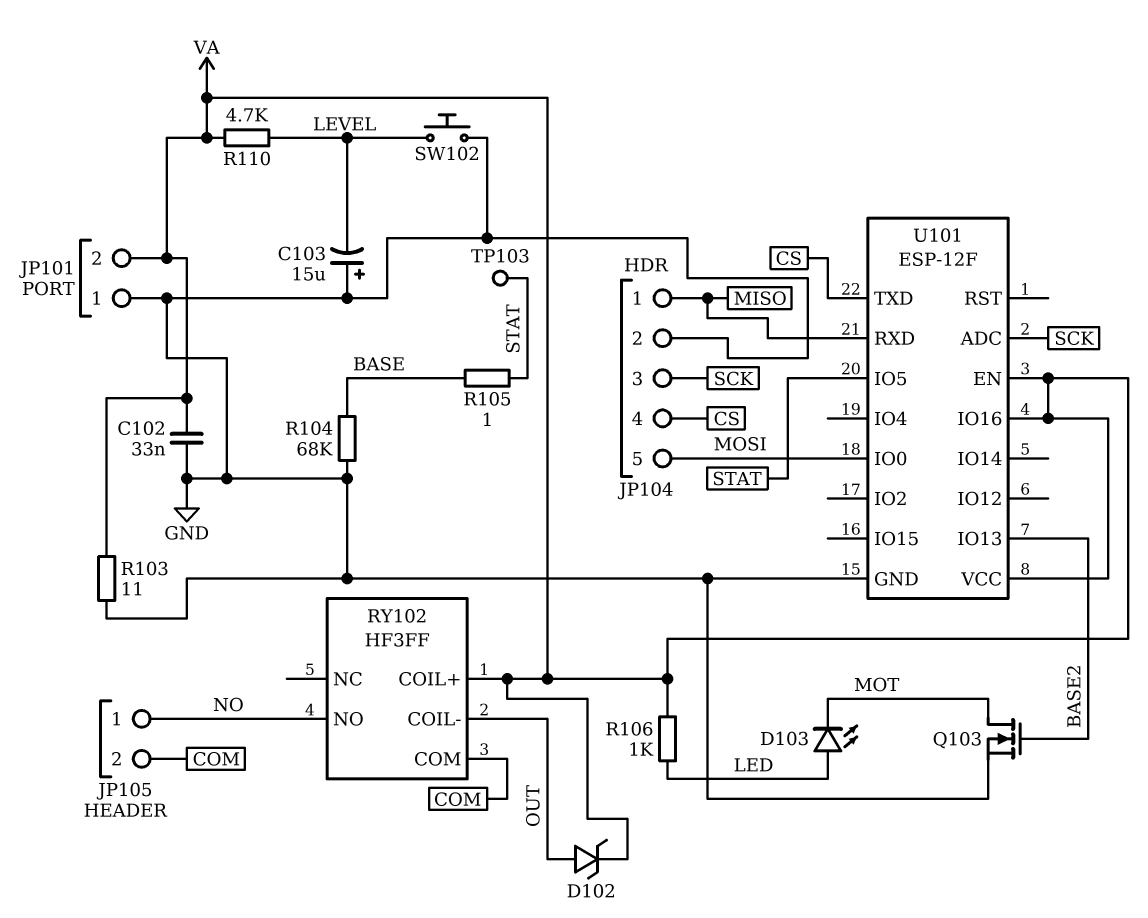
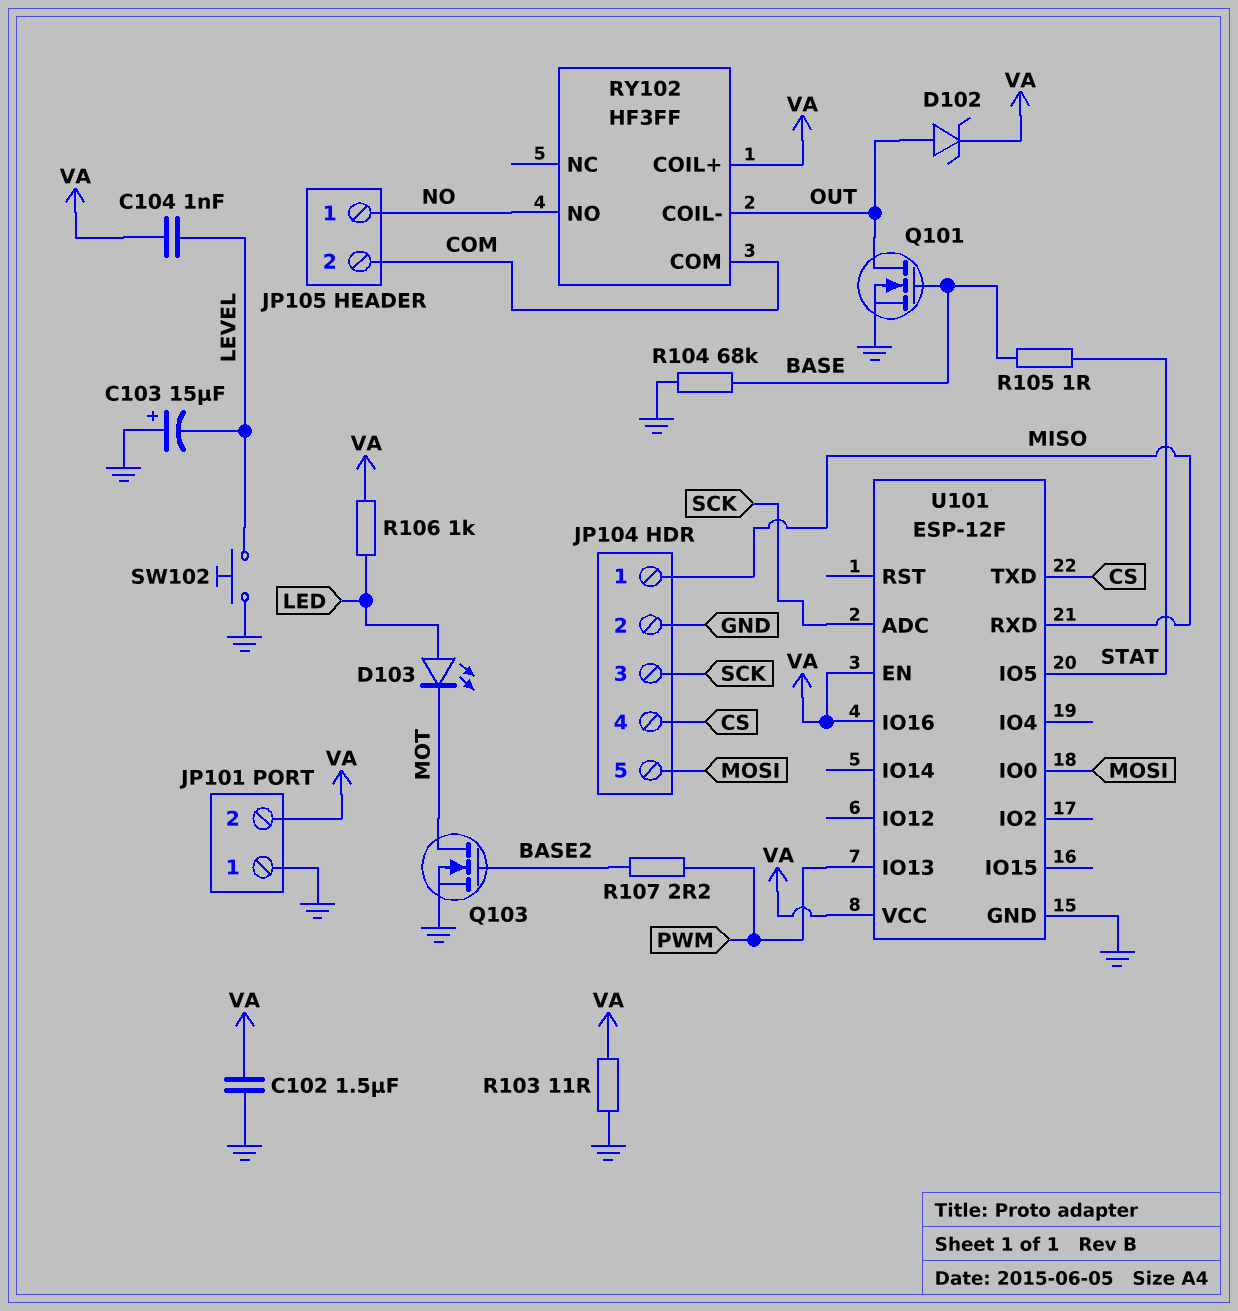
C102: 33nF (GND, VA) -> 1.5uF (GND, VA)
C104: none -> 1nF (LEVEL, VA)
Q101: none -> NMOS (G BASE, D OUT, S GND)
R107: none -> 2.2 (BASE2, PWM)
R110: 4.7k (LEVEL, VA) -> none
TP103: test point (STAT) -> none
U101 pin IO13: BASE2 -> PWM

